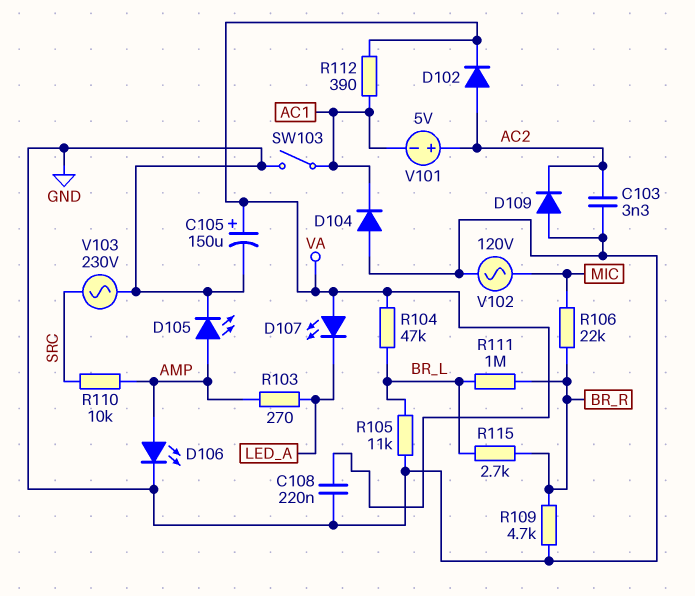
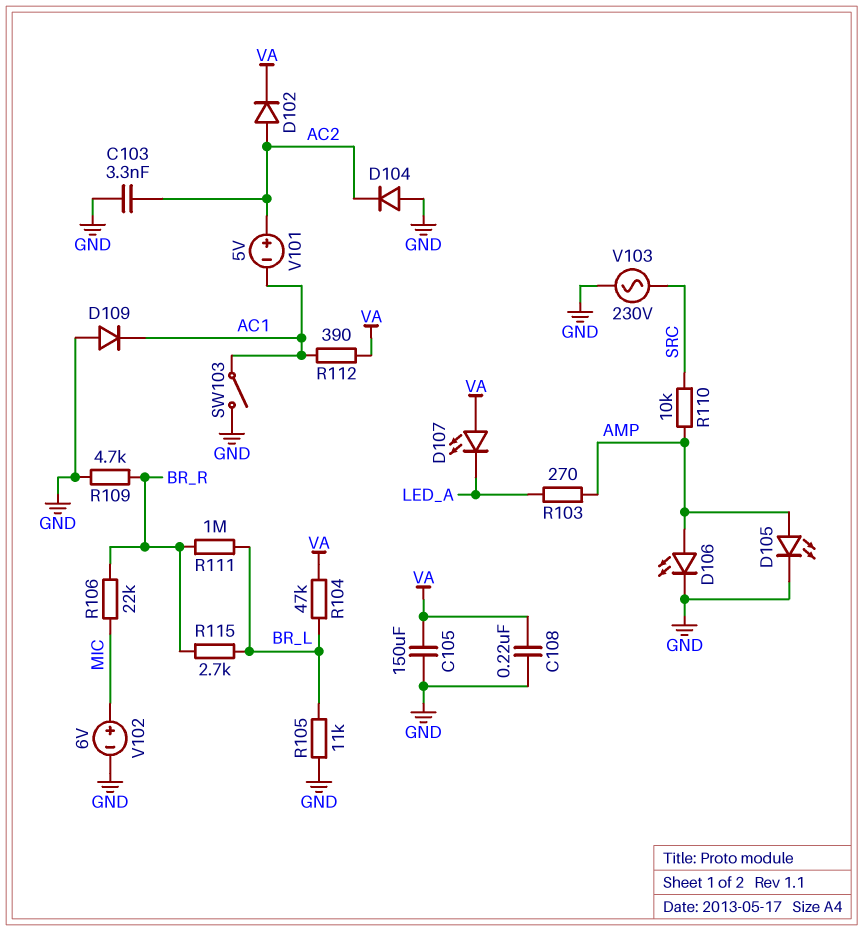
C105: 150uF (plus VA, minus GND) -> 150uF (GND, VA)
D104: diode (A GND, K AC1) -> diode (A GND, K AC2)
D109: diode (A GND, K AC2) -> diode (A GND, K AC1)
V102: AC 120V (GND, MIC) -> 6V (plus MIC, minus GND)

